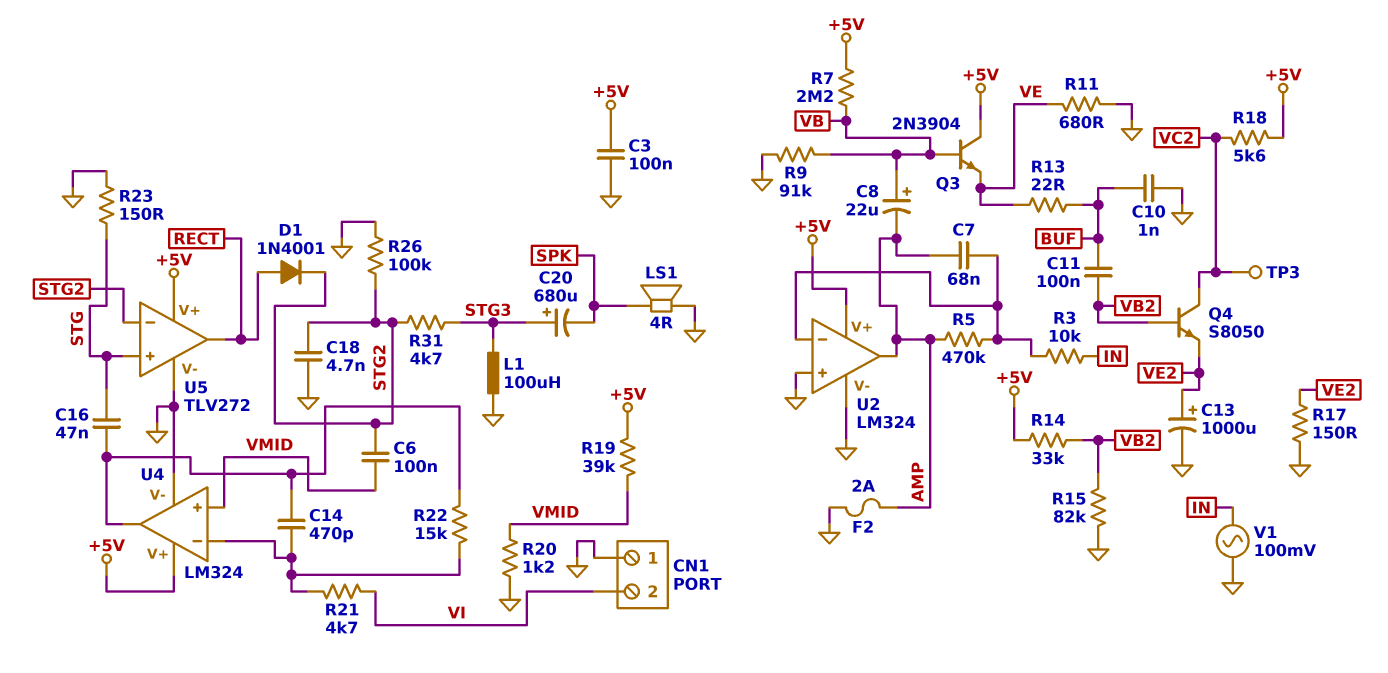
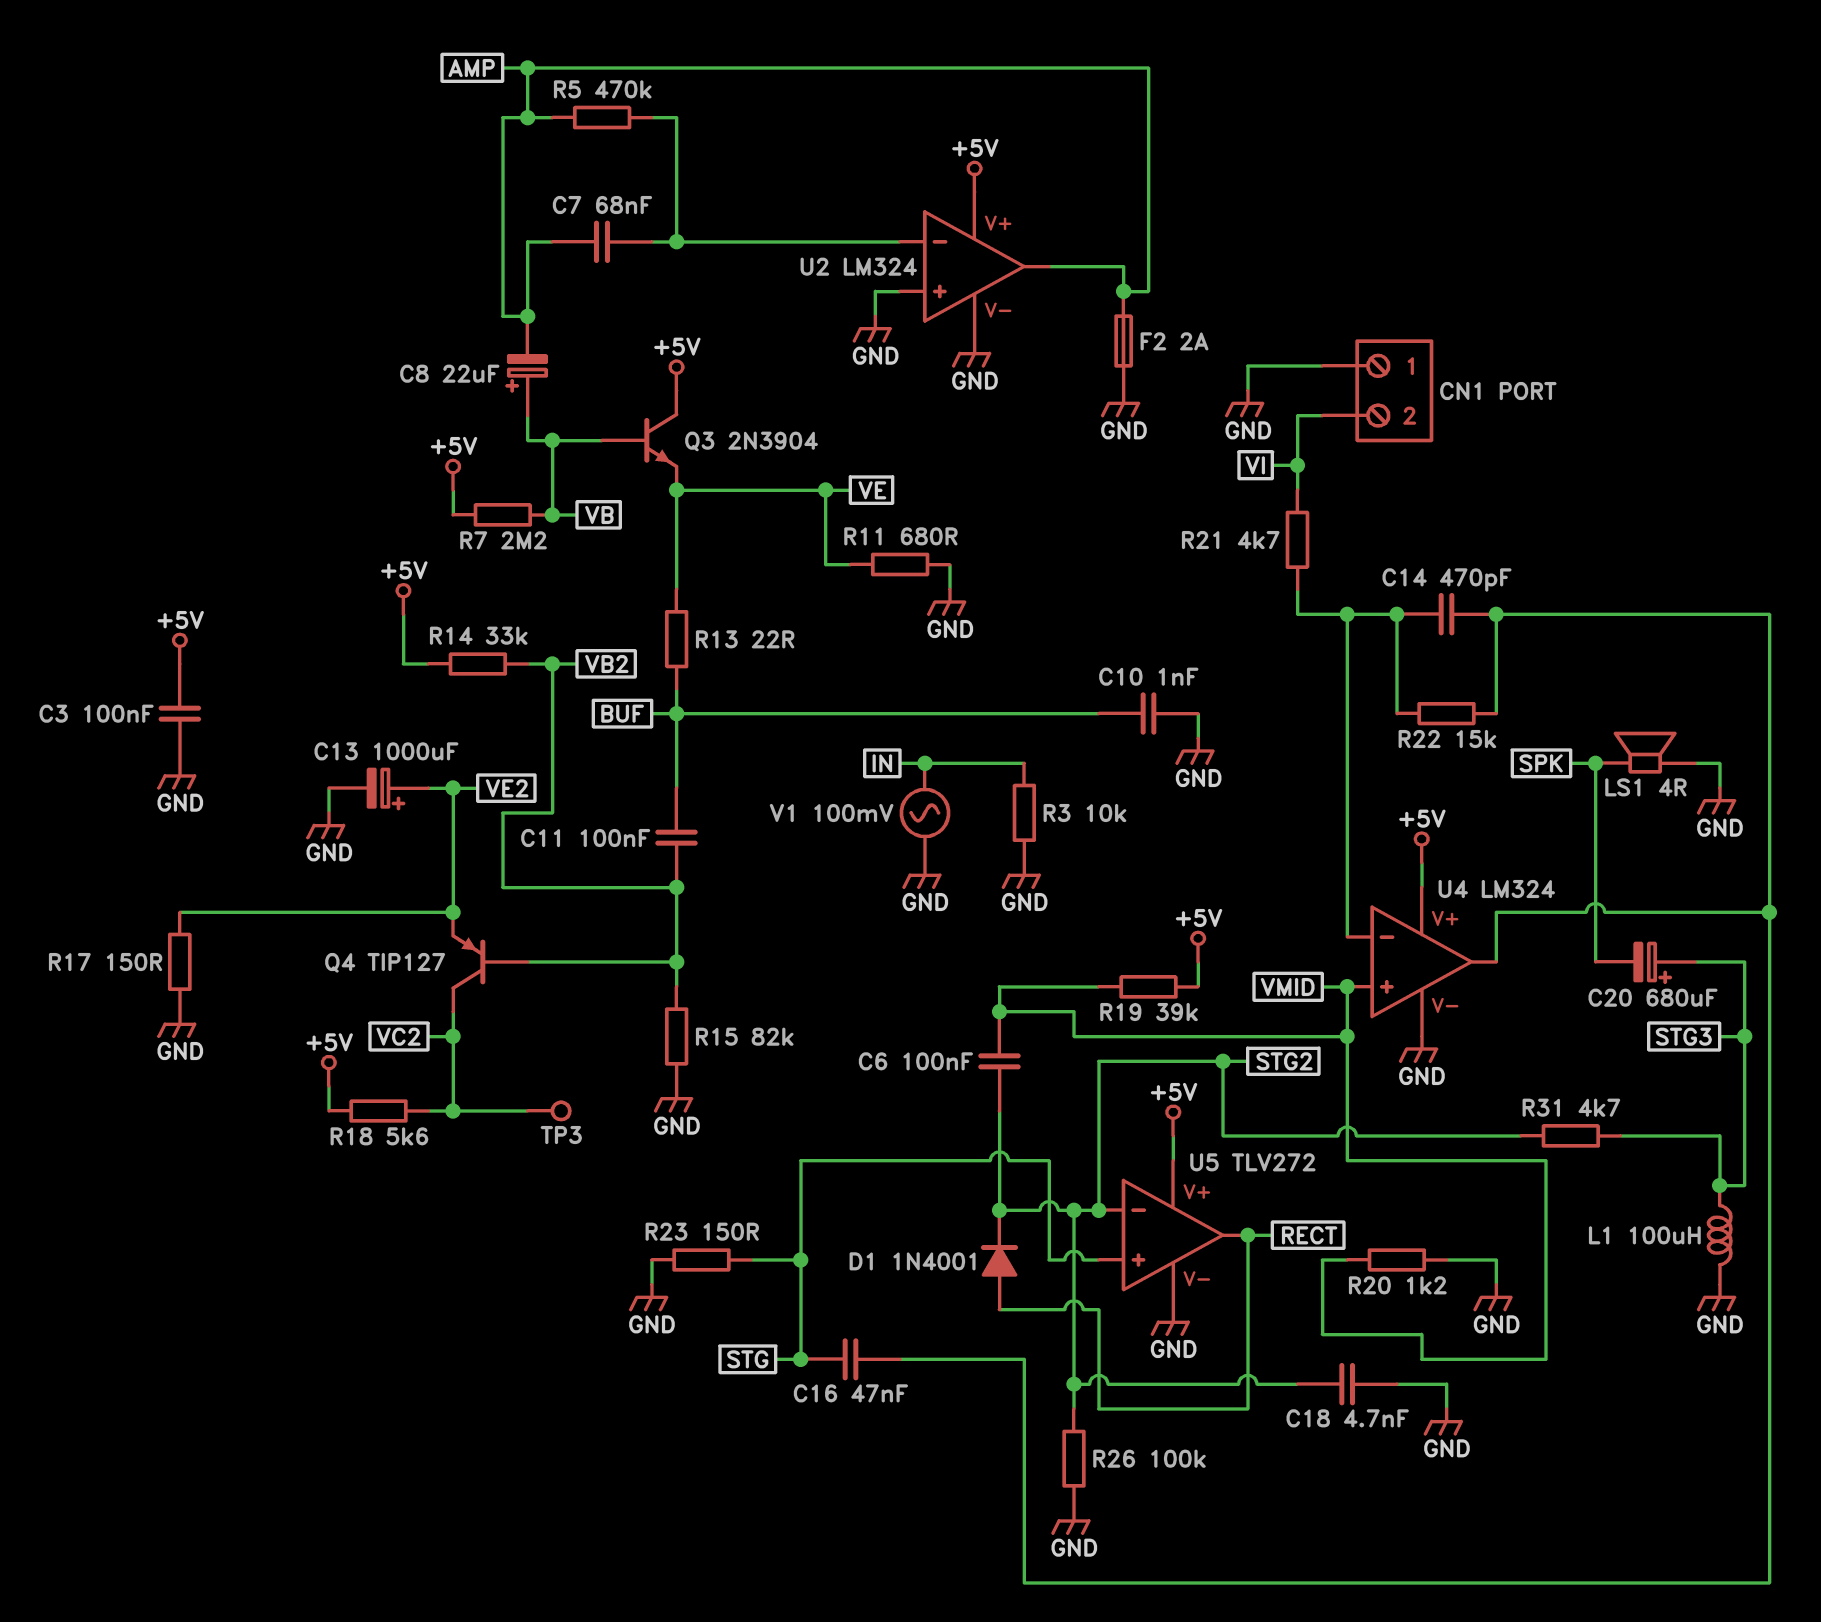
Q4: NPN S8050 (B VB2, C VC2, E VE2) -> PNP TIP127 (B VB2, C VC2, E VE2)
R3: 10k (IN, U2/in-) -> 10k (GND, IN)
R9: 91k (GND, VB) -> none

